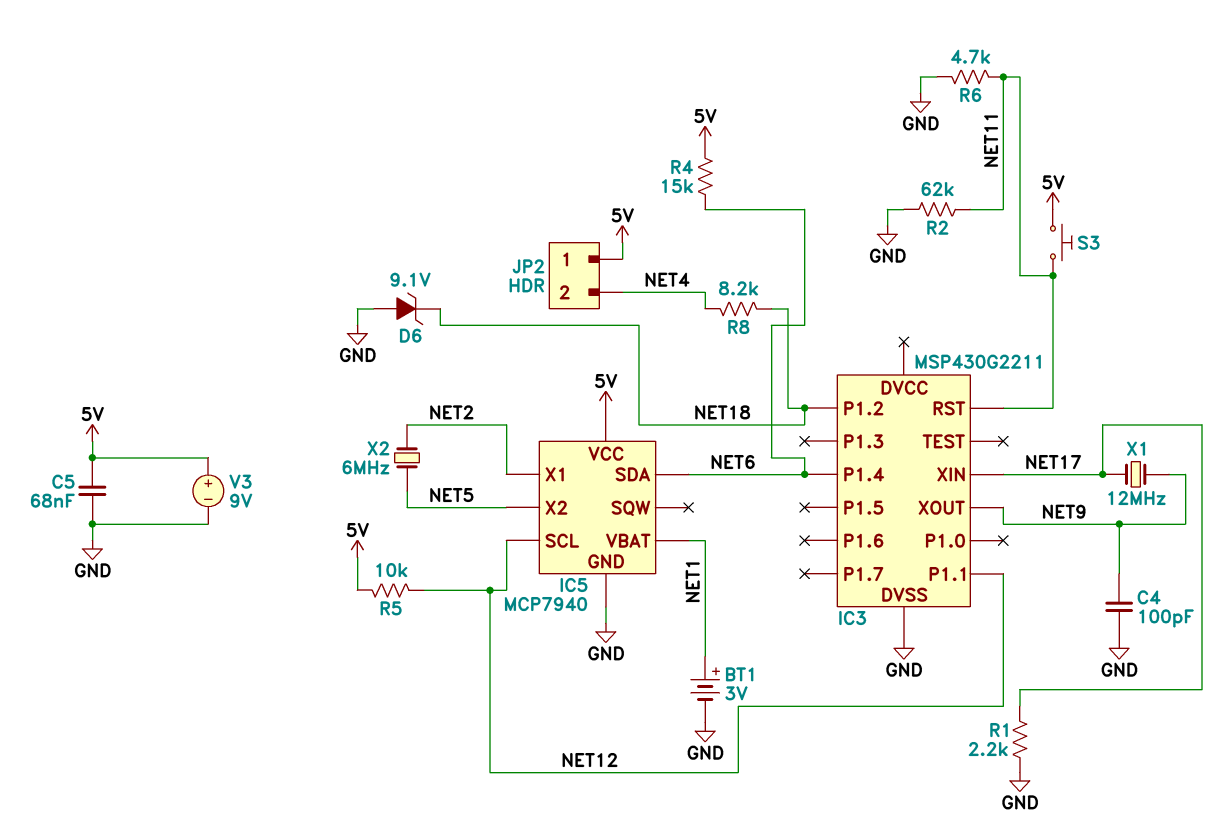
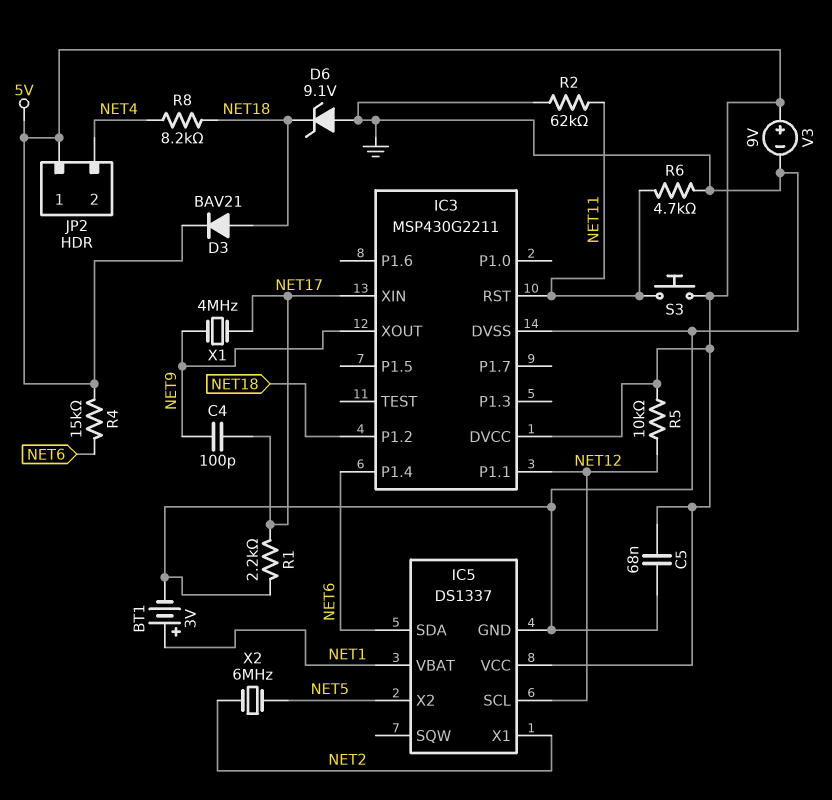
C4: 100pF (GND, NET9) -> 100pF (NET9, NET17)
D3: none -> diode BAV21 (A NET18, K 5V)
IC3 pin DVCC: none -> 5V
IC5: MCP7940 -> DS1337
X1: 12MHz (NET9, NET17) -> 4MHz (NET9, NET17)

